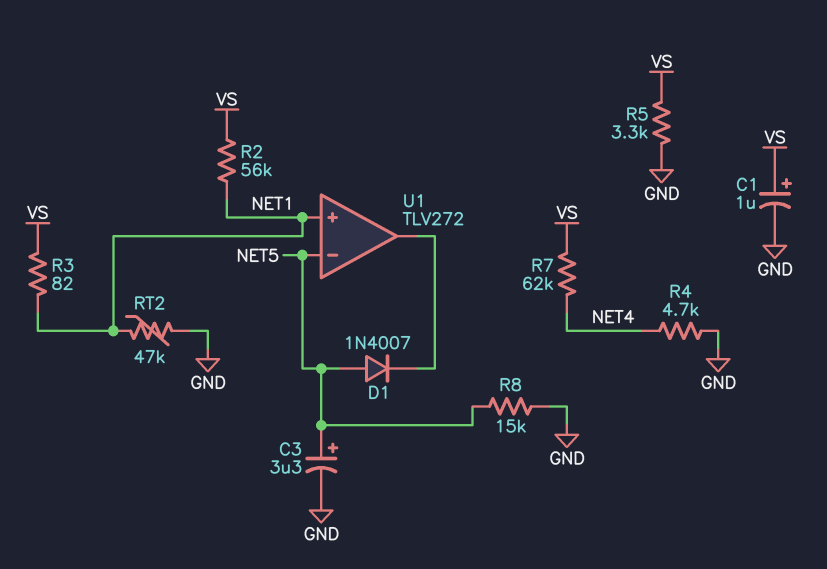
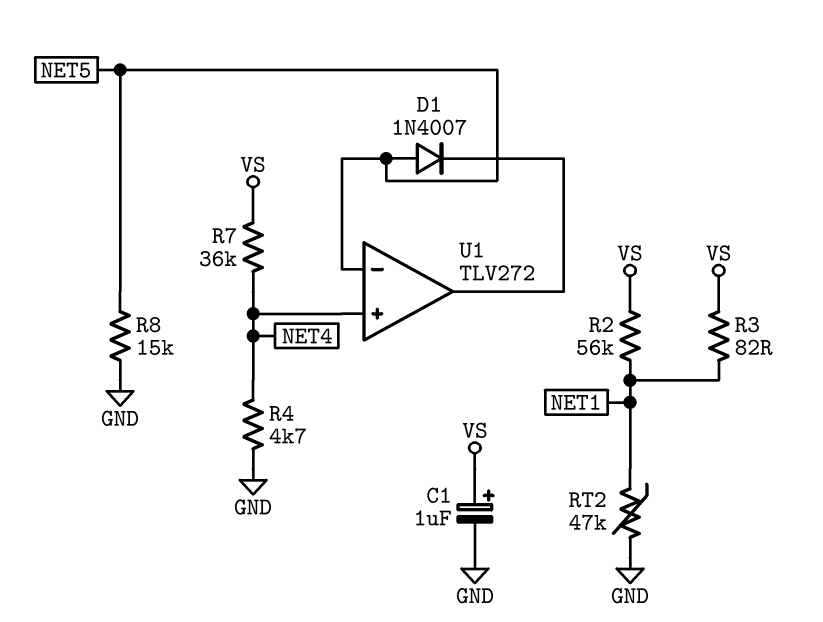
C3: 3.3uF (plus NET5, minus GND) -> none
R5: 3.3k (GND, VS) -> none
R7: 62k (NET4, VS) -> 36k (NET4, VS)
U1 pin in+: NET1 -> NET4

